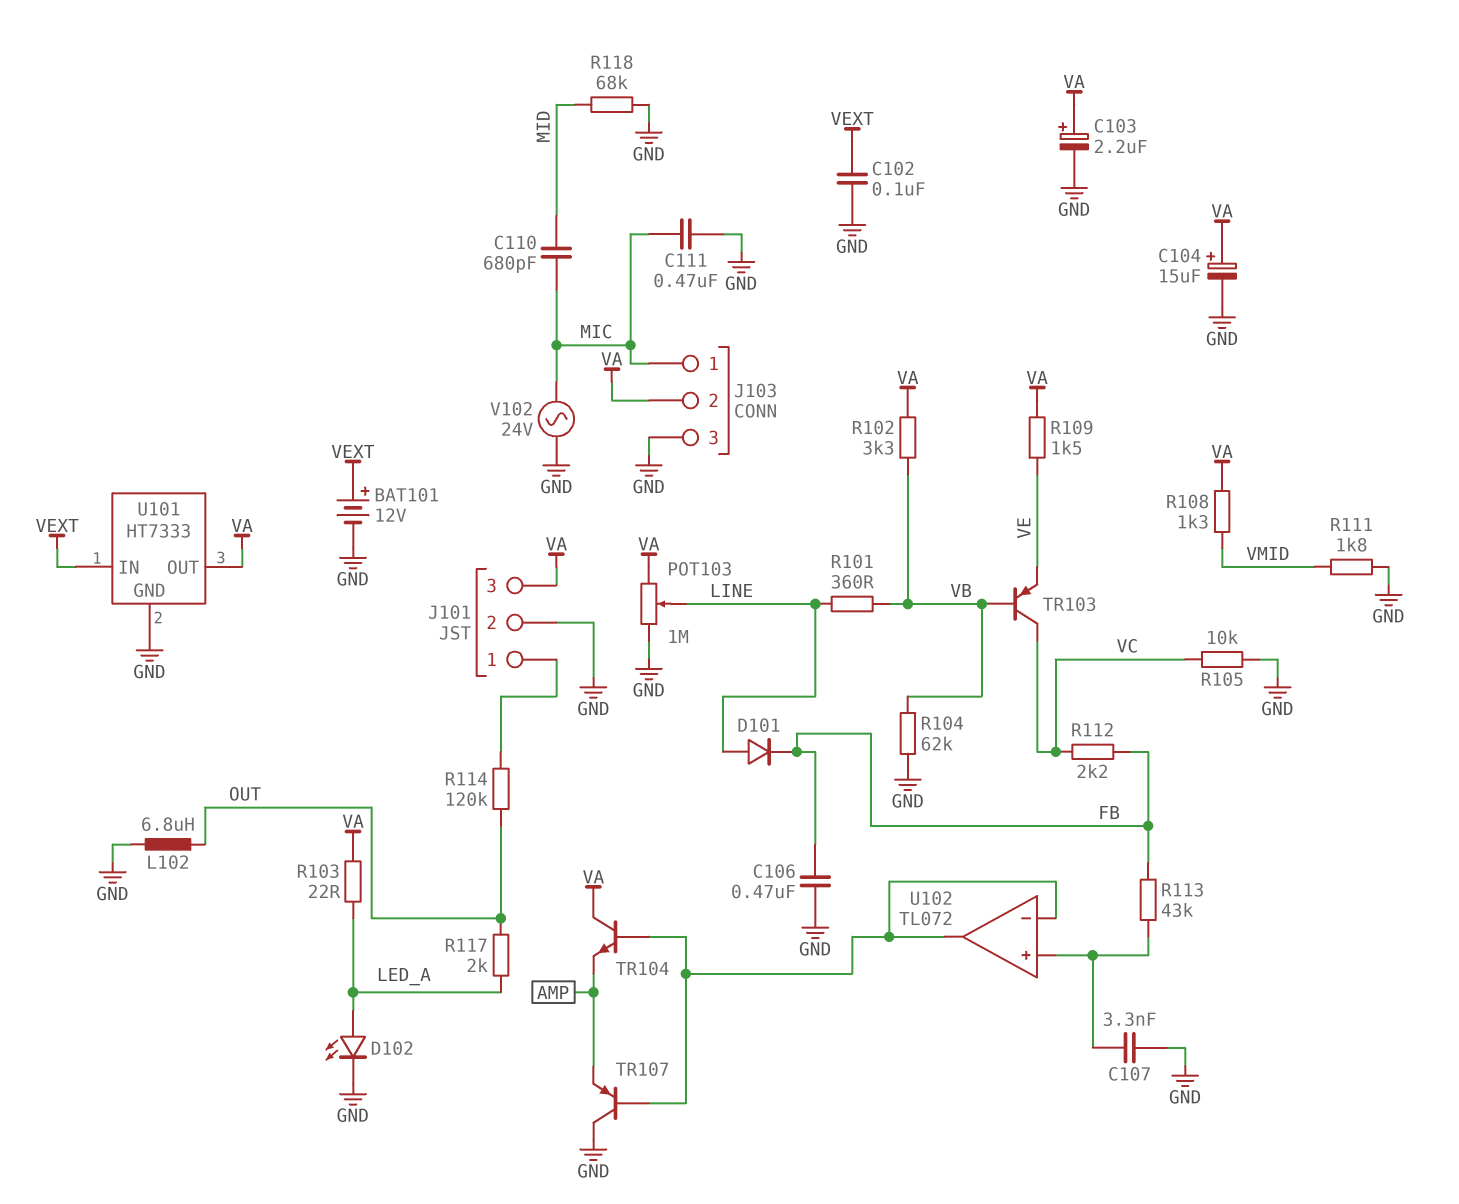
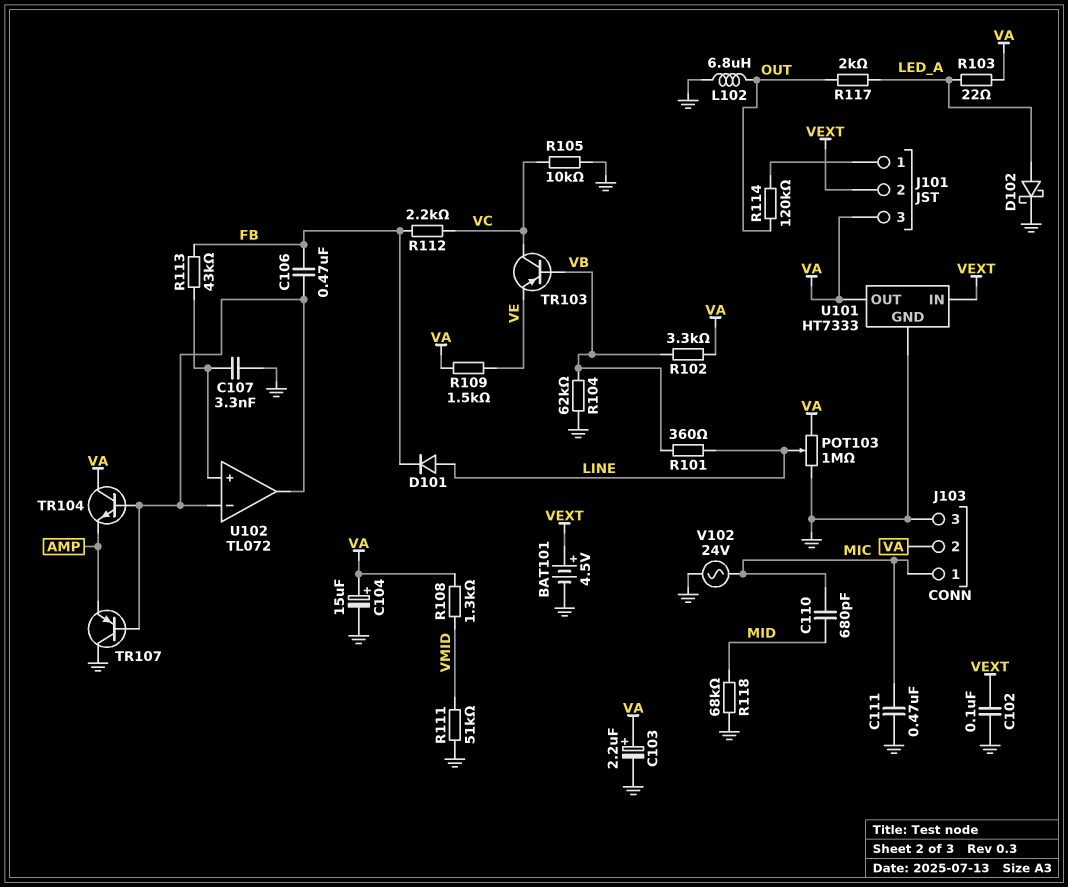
BAT101: 12V (plus VEXT, minus GND) -> 4.5V (plus VEXT, minus GND)
C106: 470nF (FB, GND) -> 470nF (FB, U102/in-)
D102: LED (A LED_A, K GND) -> schottky (A LED_A, K GND)
J101 pin 2: GND -> VEXT
R111: 1.8k (GND, VMID) -> 51k (GND, VMID)

